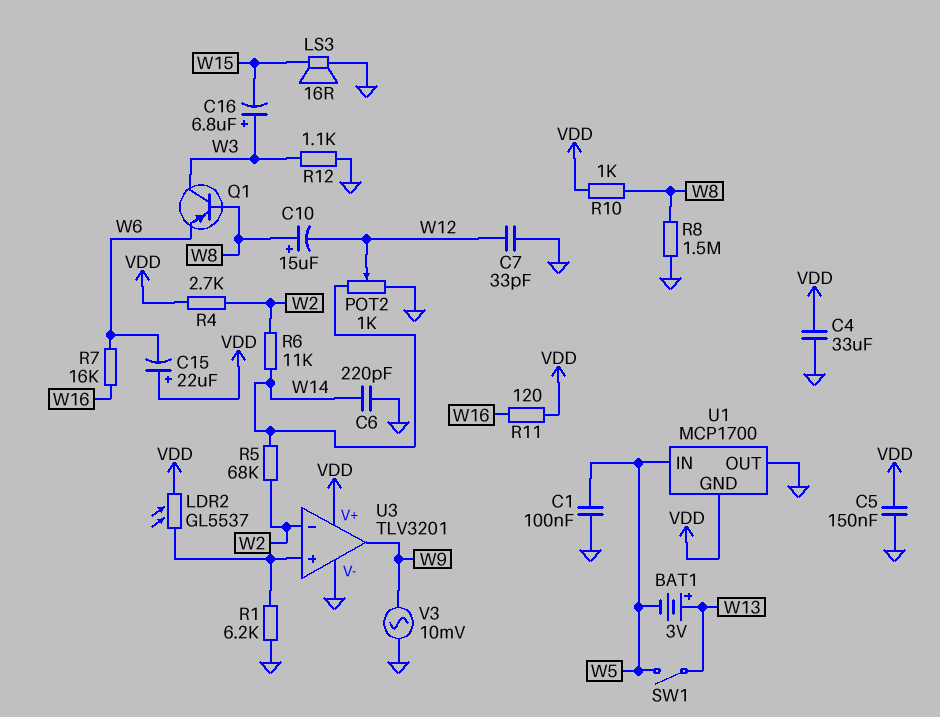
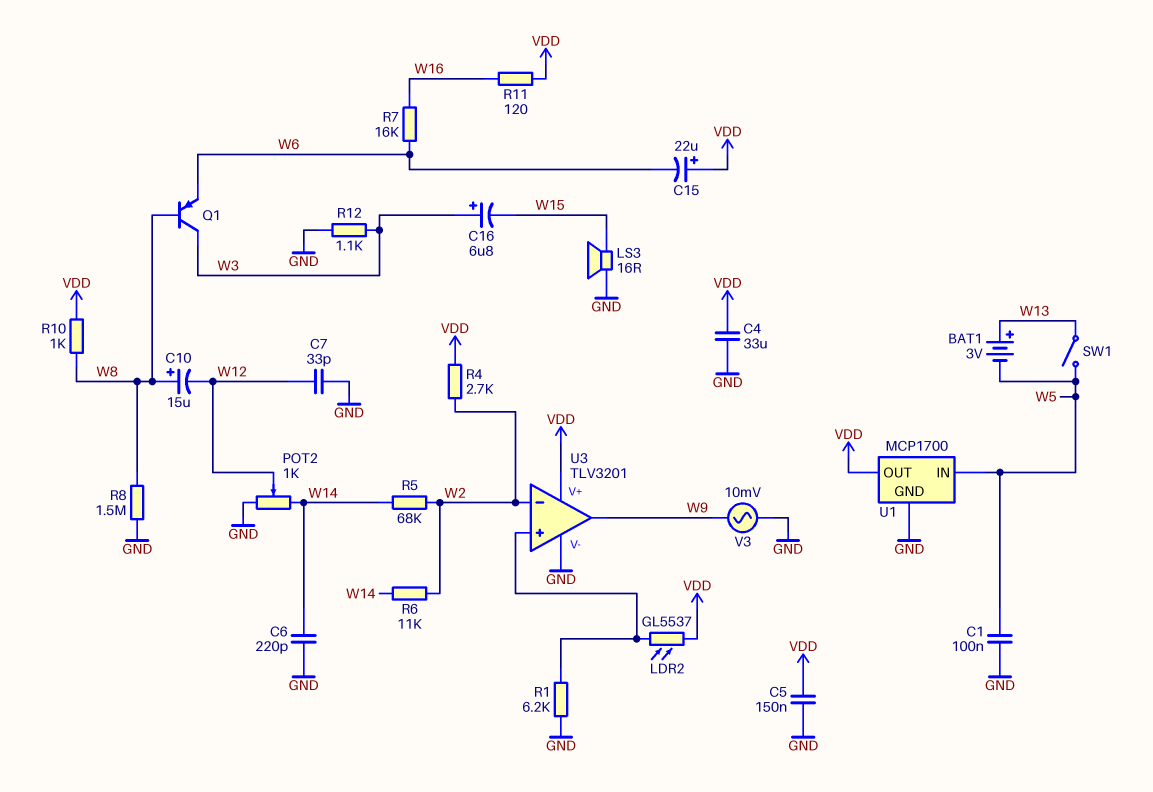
U1 pin GND: VDD -> GND
U1 pin OUT: GND -> VDD

